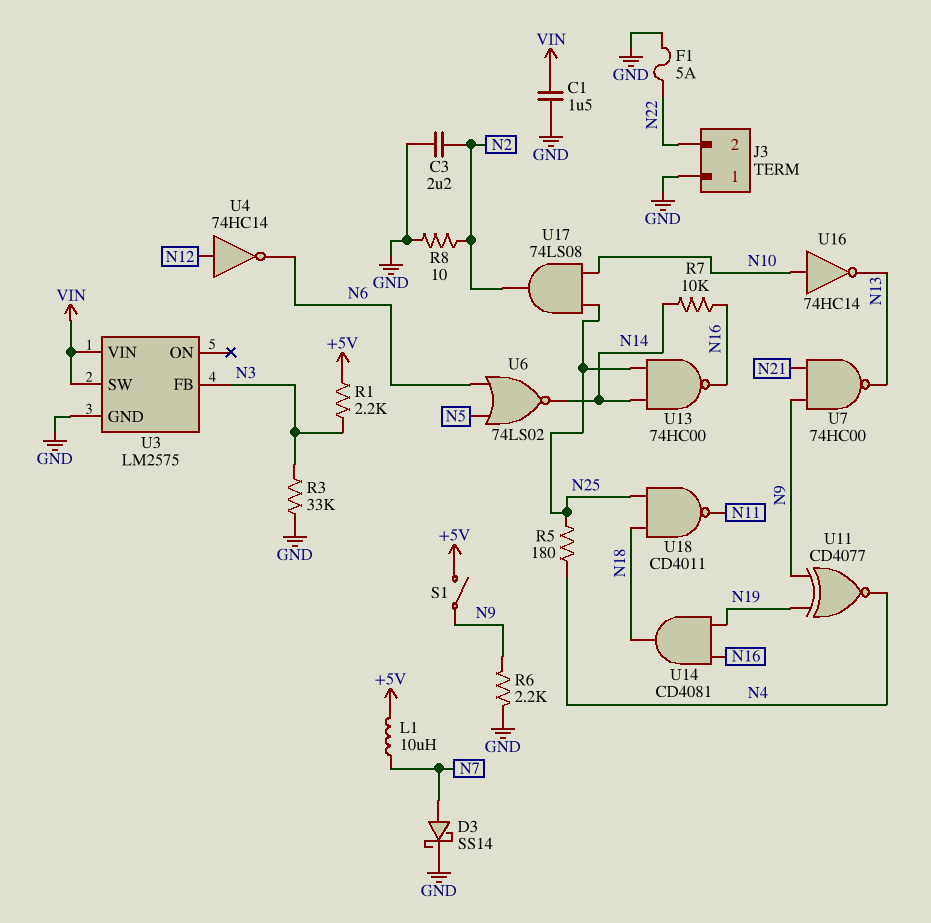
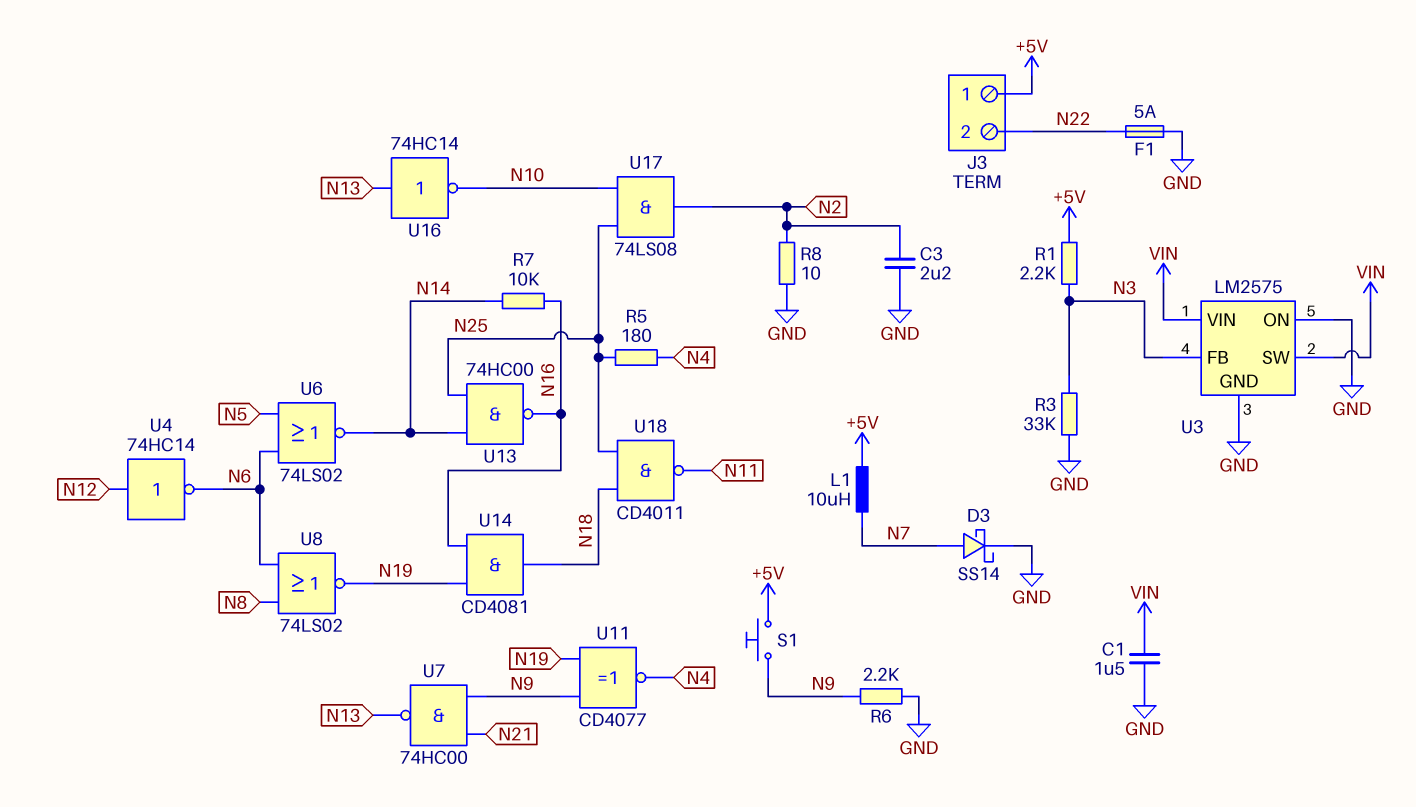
J3 pin 1: GND -> +5V
S1: switch (+5V, N9) -> button (+5V, N9)
U3 pin ON: none -> GND
U8: none -> NOR 74LS02 (in N6, in N8, out N19)
U16: NOT 74HC14 (in N10, out N13) -> NOT 74HC14 (in N13, out N10)

